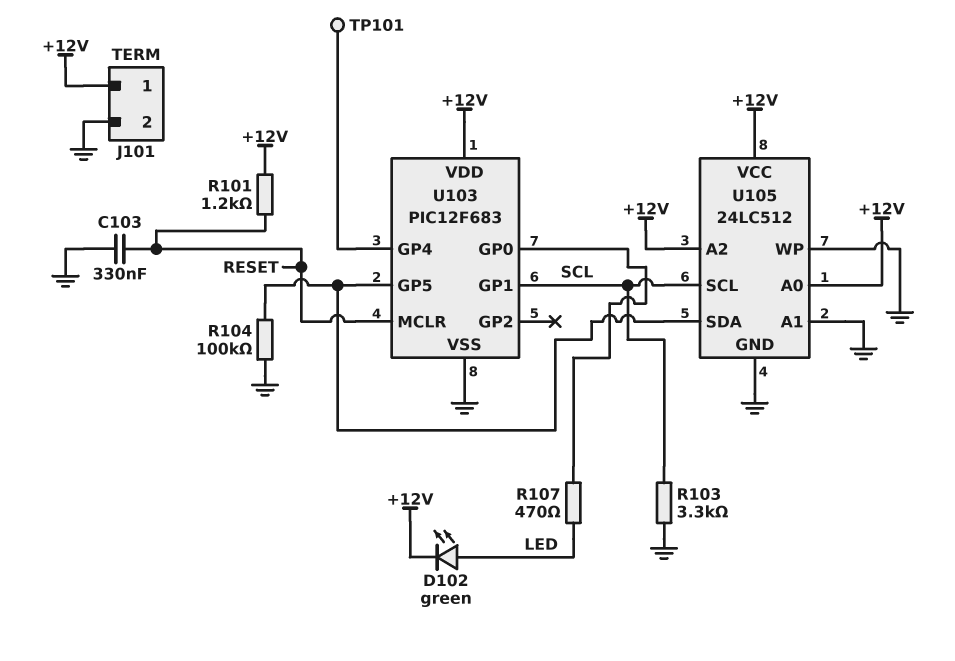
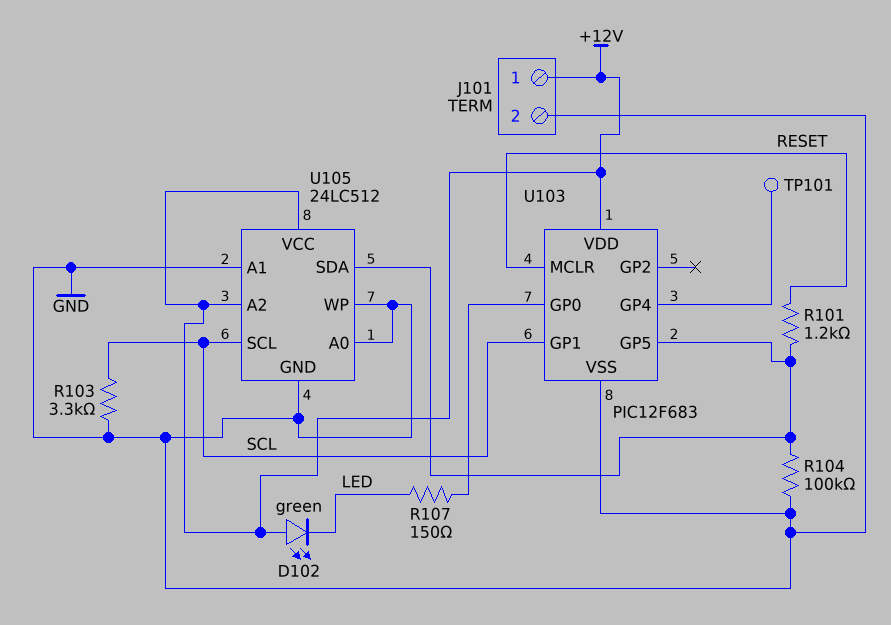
C103: 330nF (GND, RESET) -> none
D102: LED green (A LED, K +12V) -> LED green (A +12V, K LED)
R101: 1.2k (+12V, RESET) -> 1.2k (RESET, U103/GP5)
R107: 470 (LED, U103/GP0) -> 150 (LED, U103/GP0)
U105 pin A0: +12V -> GND

